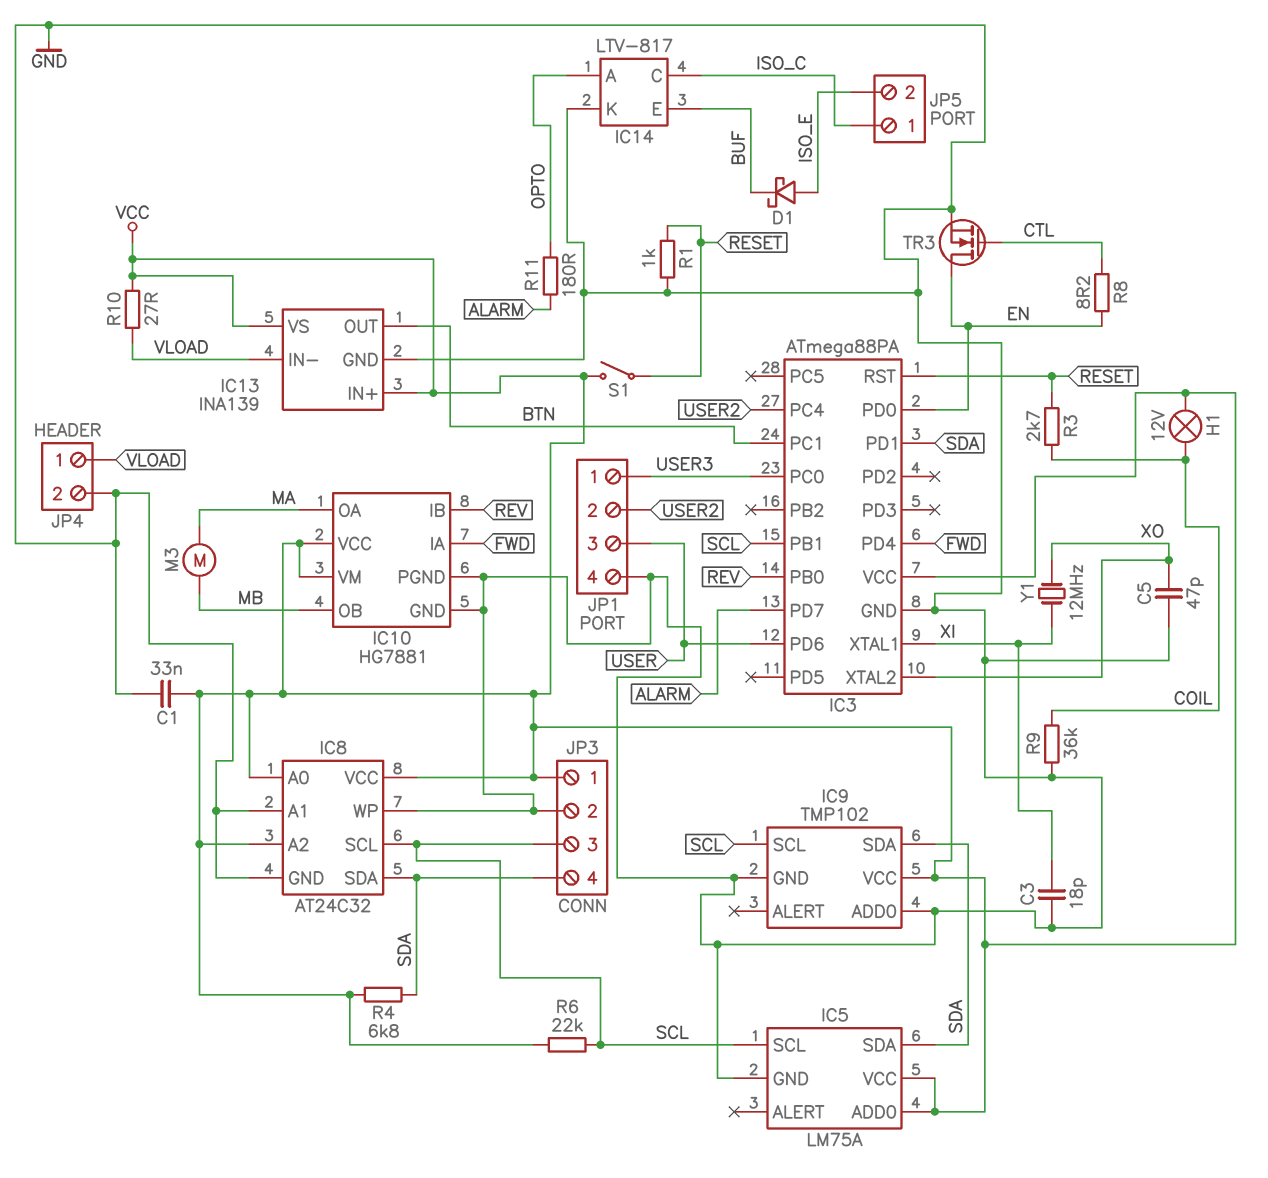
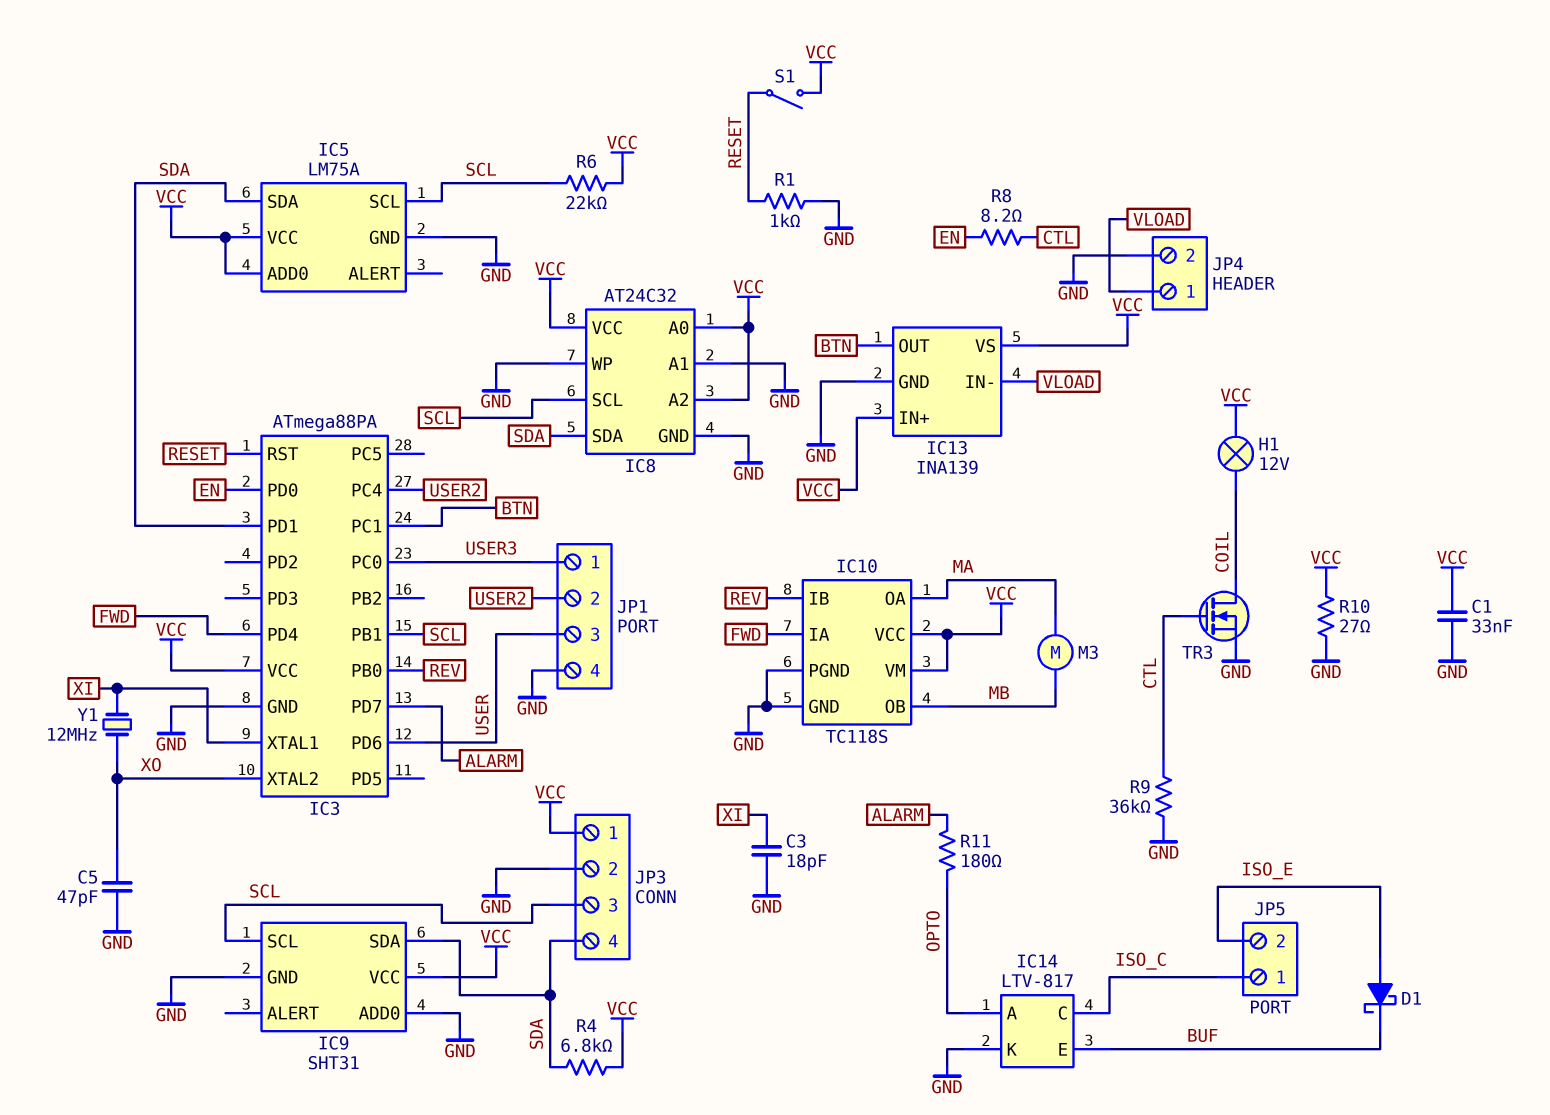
IC9: TMP102 -> SHT31
IC10: HG7881 -> TC118S
R3: 2.7k (COIL, RESET) -> none
R9: 36k (COIL, GND) -> 36k (CTL, GND)
R10: 27 (VCC, VLOAD) -> 27 (GND, VCC)
TR3: NMOS (G CTL, D EN, S GND) -> NMOS (G CTL, D COIL, S GND)

